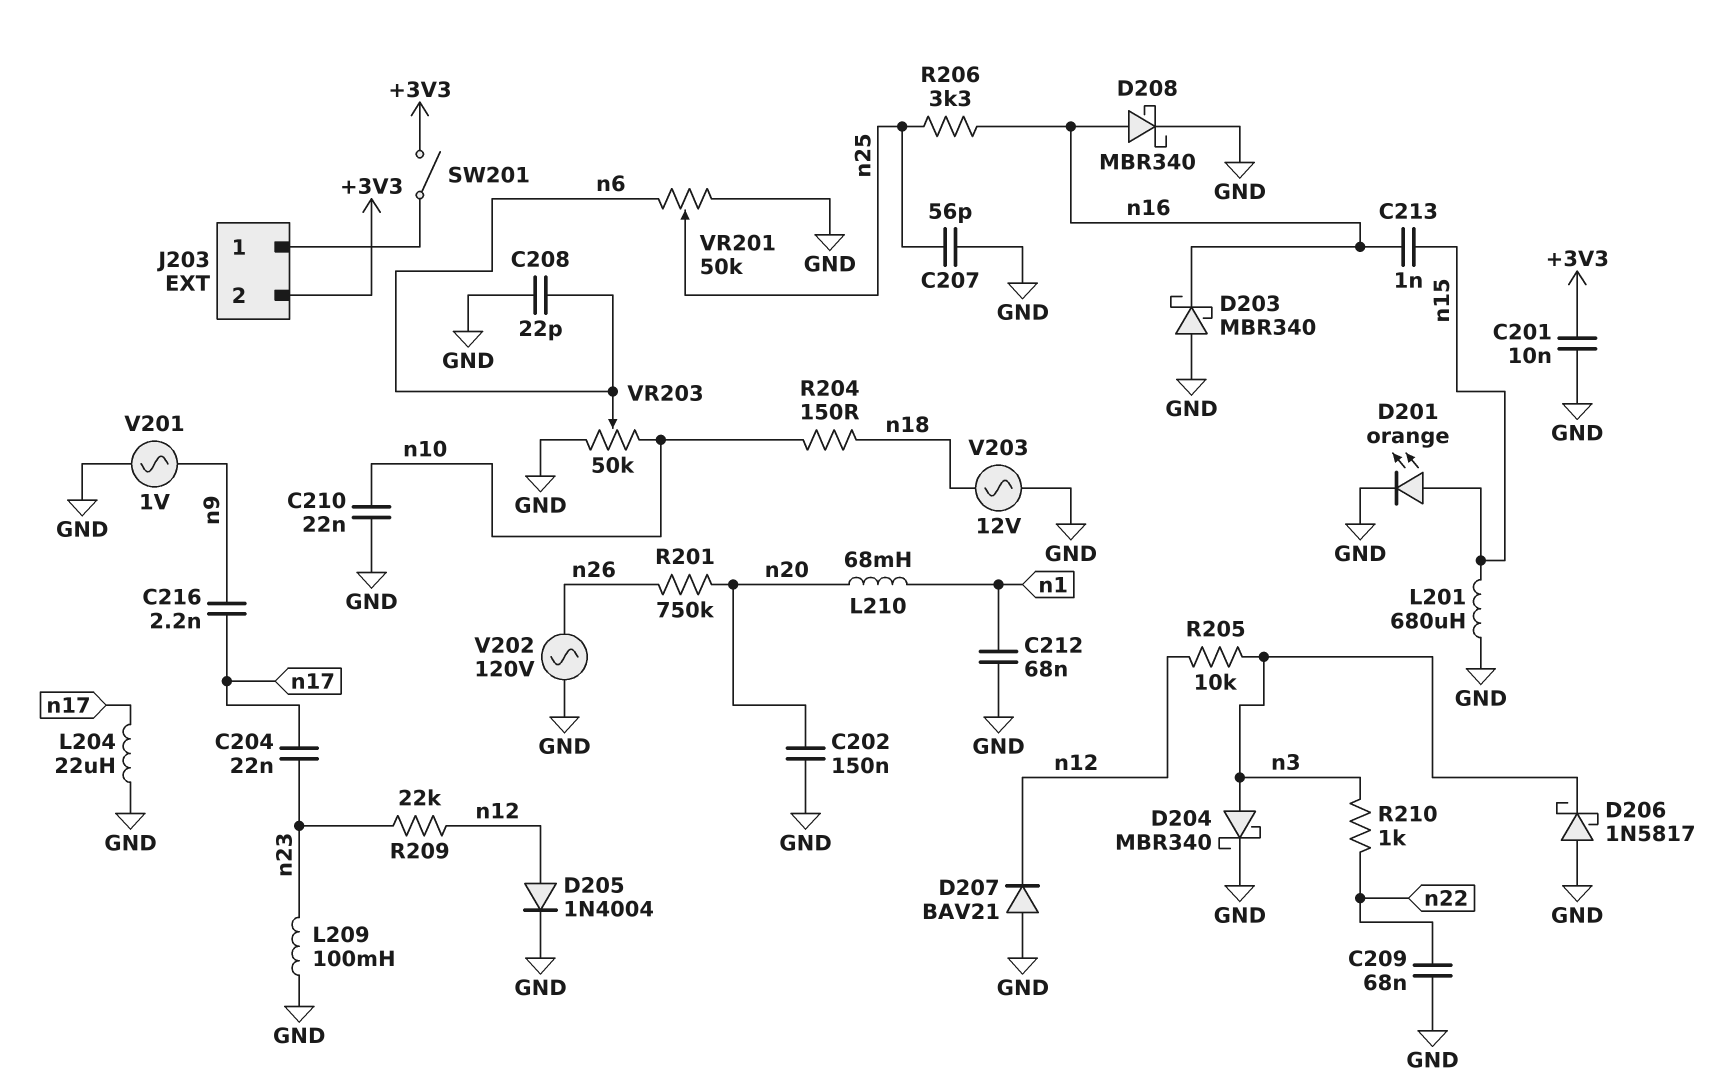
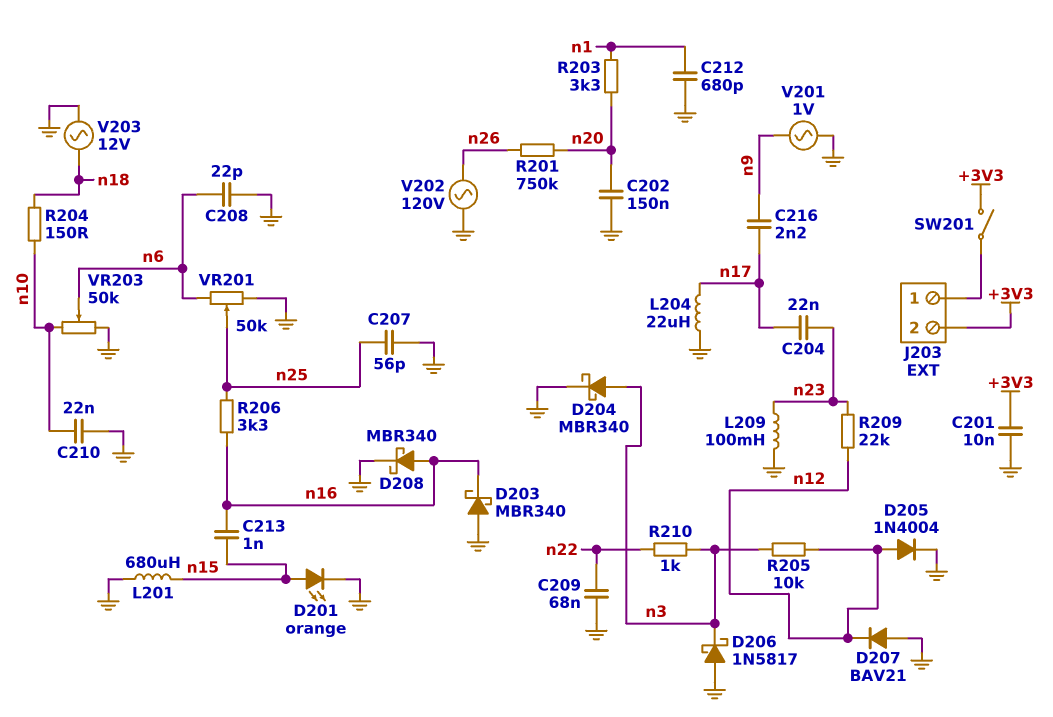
C212: 68nF (GND, n1) -> 680pF (GND, n1)
L210: 68mH (n1, n20) -> none
R203: none -> 3.3k (n1, n20)

